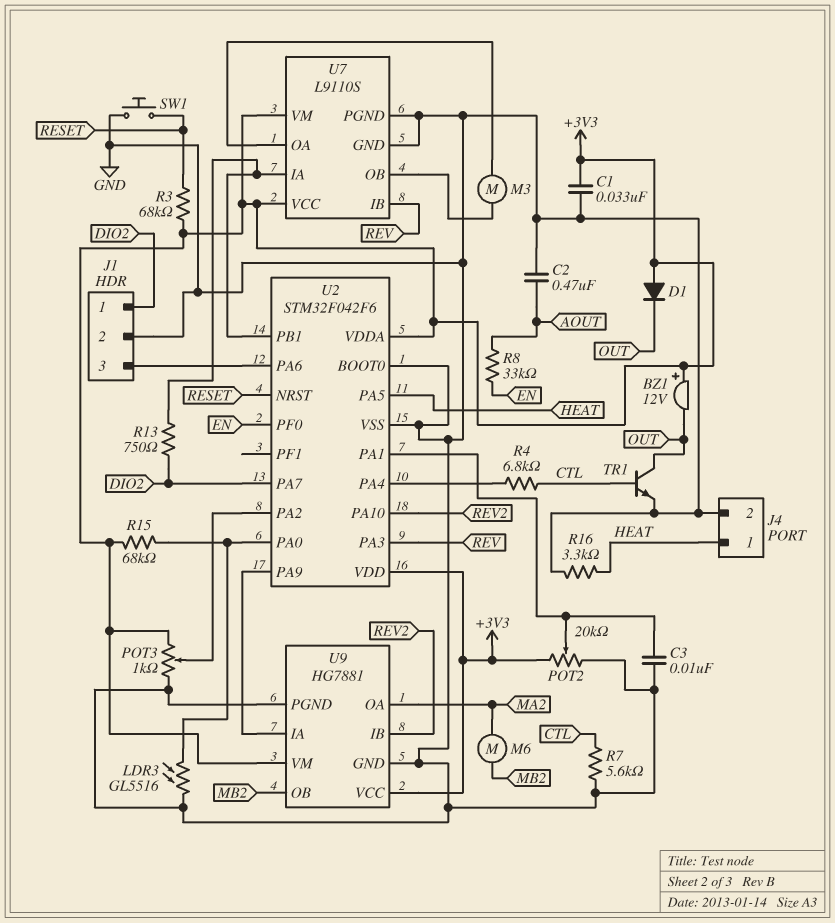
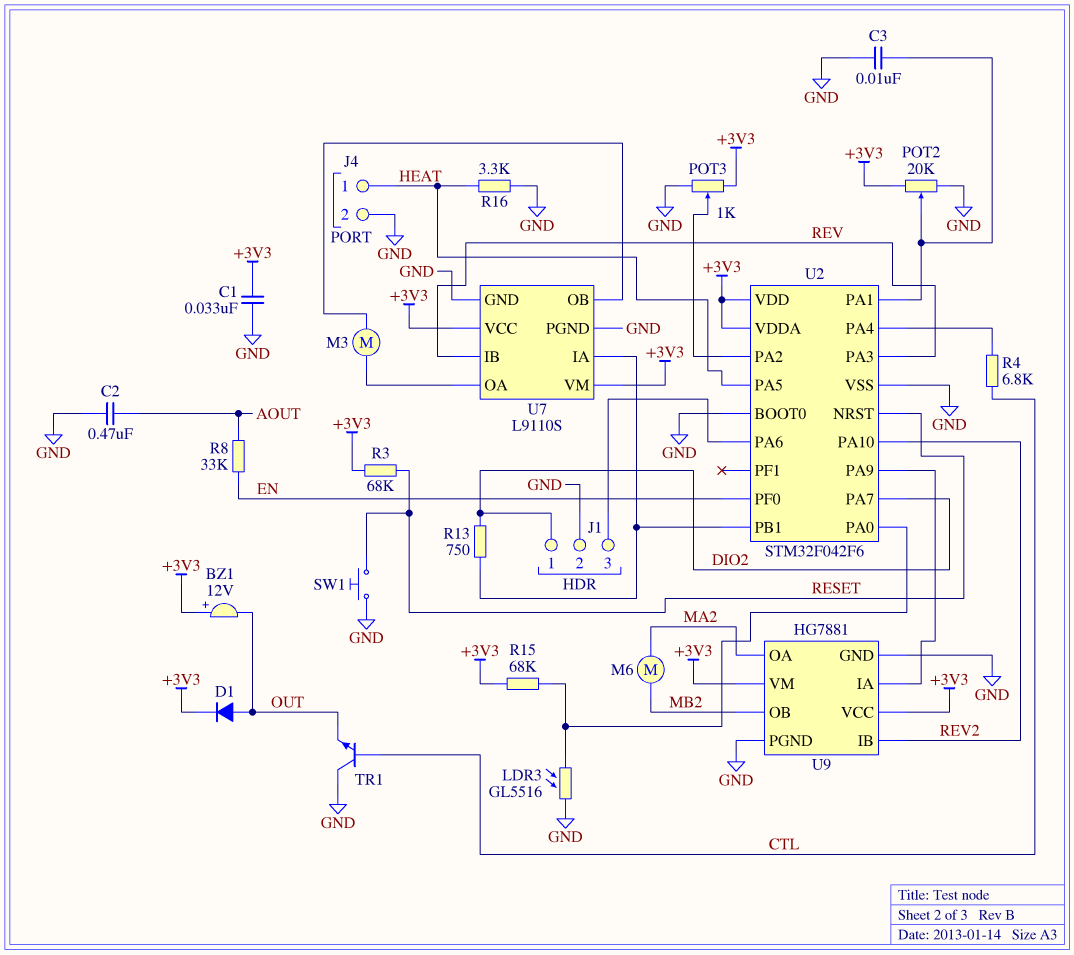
D1: diode (A +3V3, K OUT) -> diode (A OUT, K +3V3)
R7: 5.6k (CTL, GND) -> none
TR1: NPN (B CTL, C OUT, E GND) -> NPN (B CTL, C GND, E OUT)

